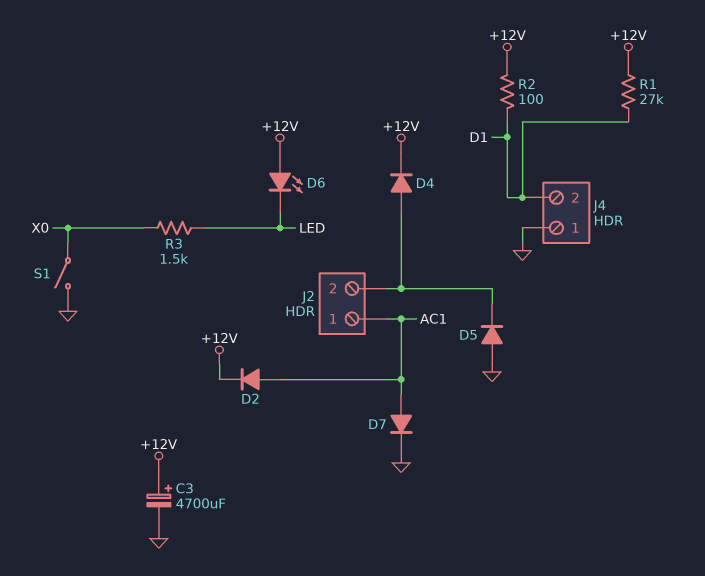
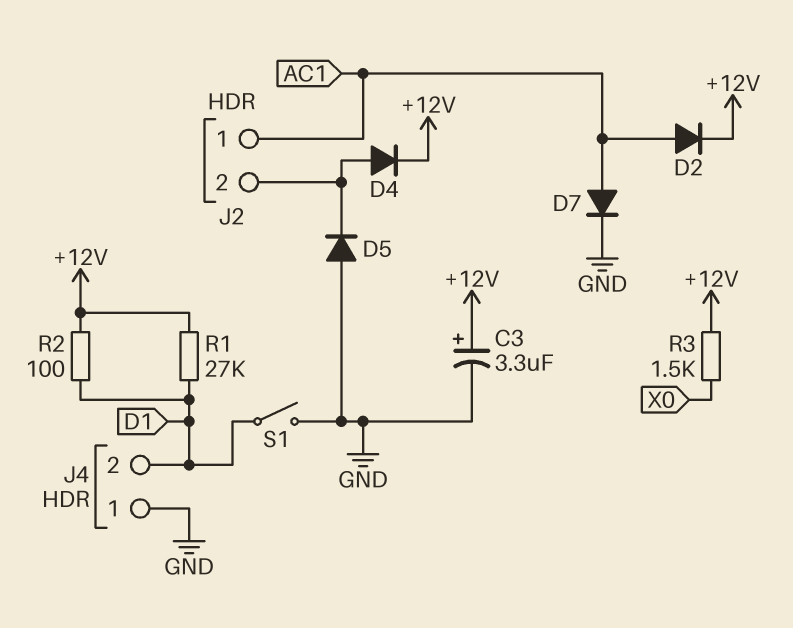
C3: 4700uF (plus +12V, minus GND) -> 3.3uF (plus +12V, minus GND)
D6: LED (A +12V, K LED) -> none
R3: 1.5k (LED, X0) -> 1.5k (+12V, X0)
S1: switch (GND, X0) -> switch (D1, GND)

